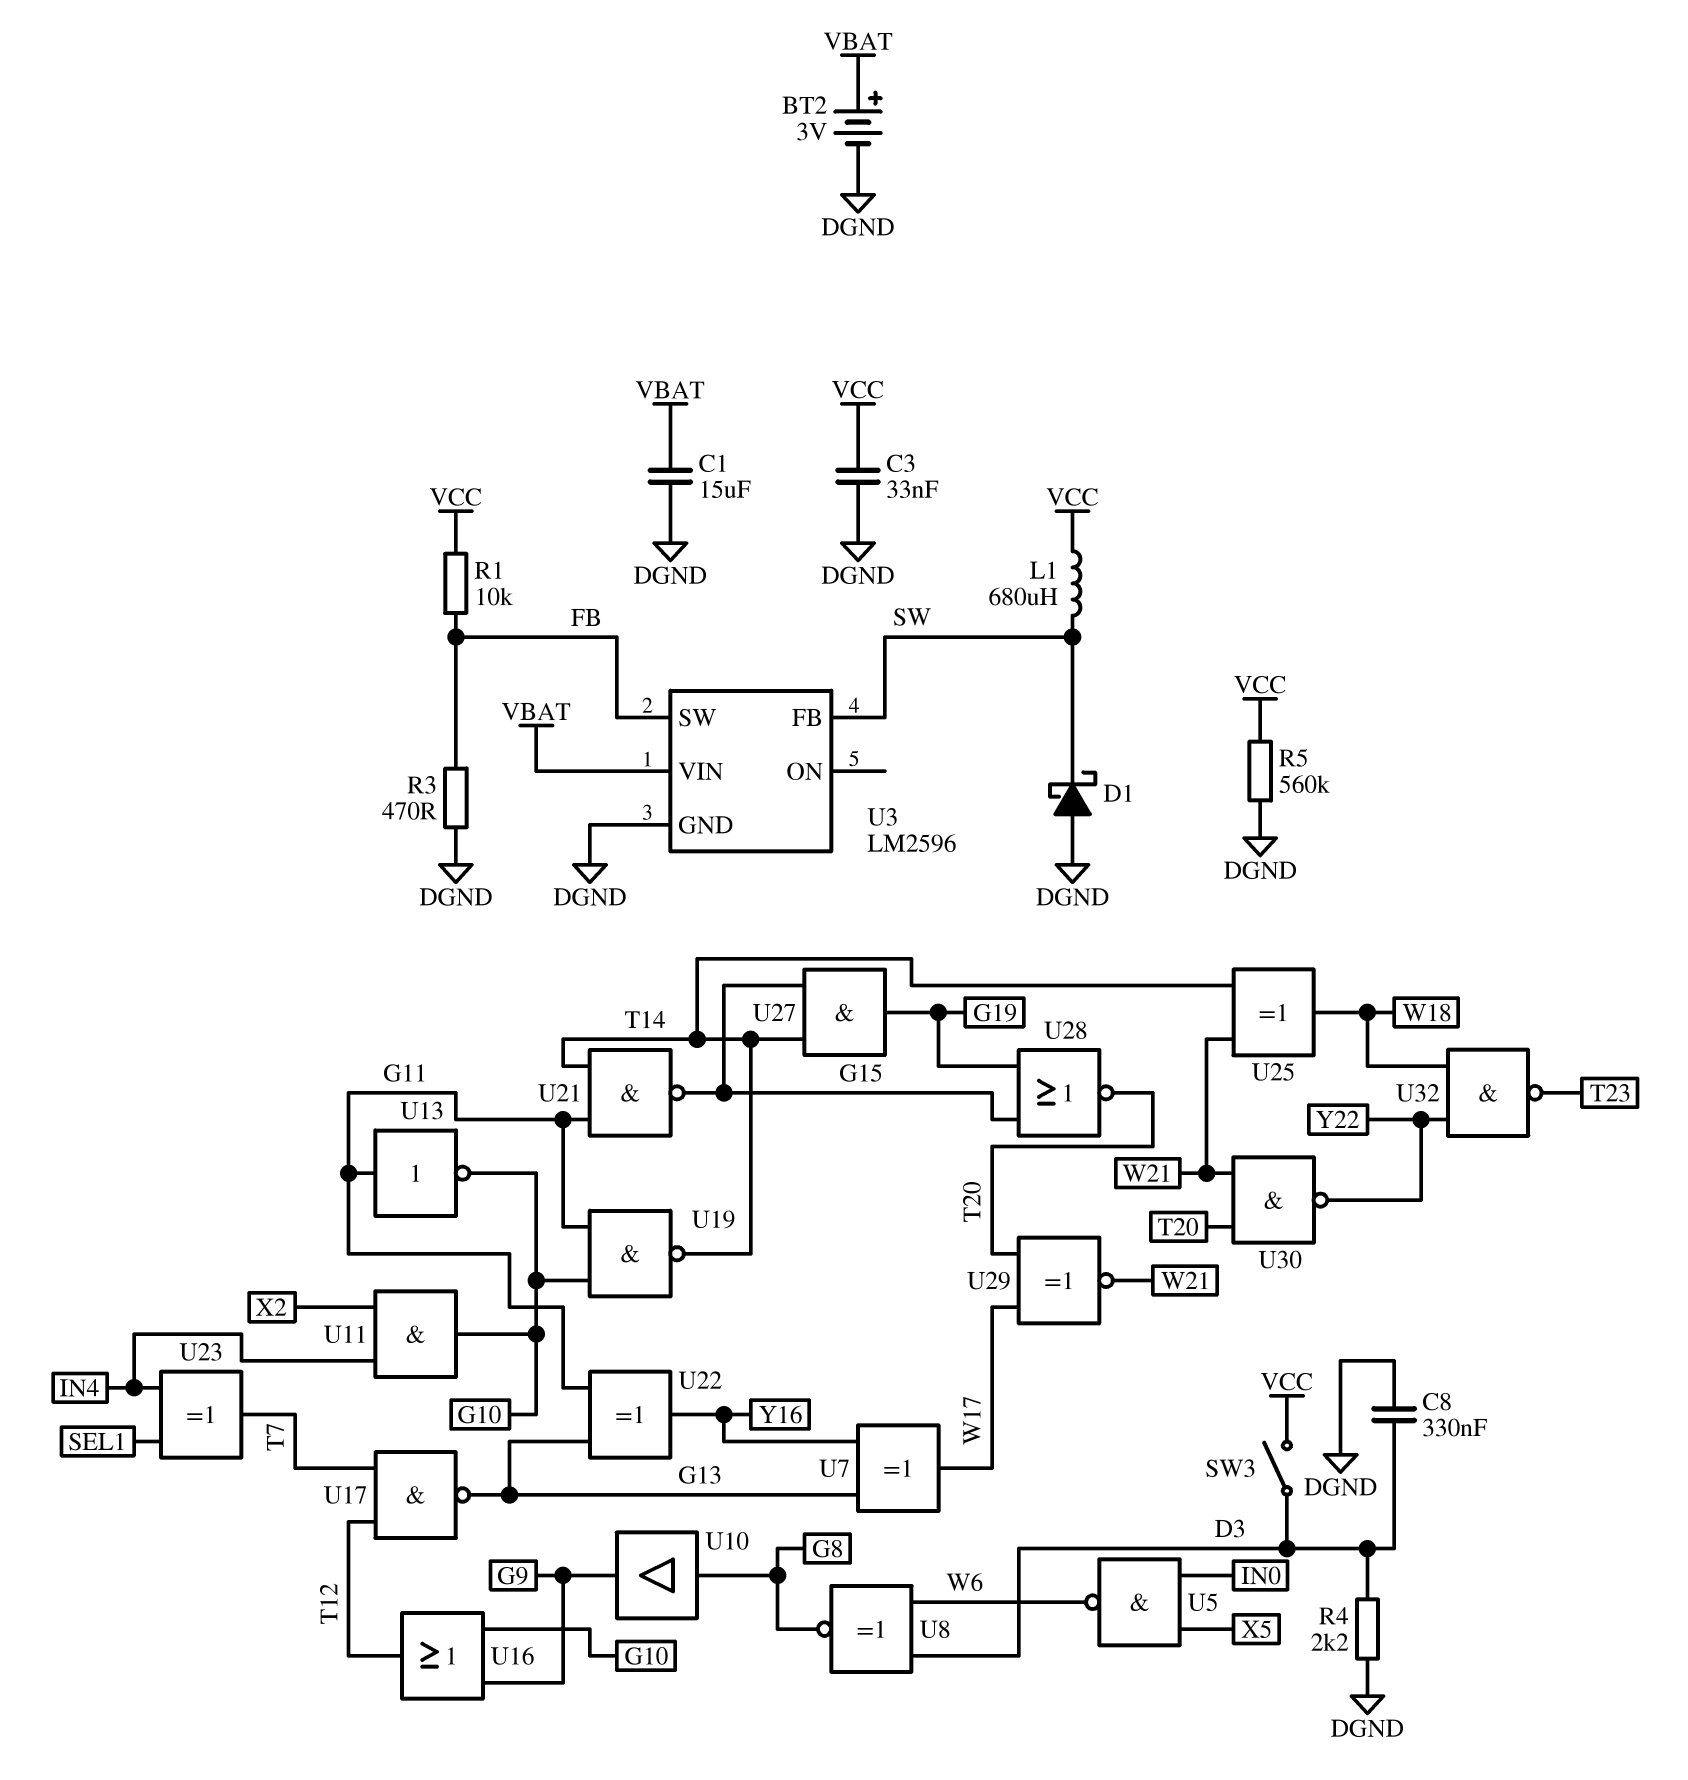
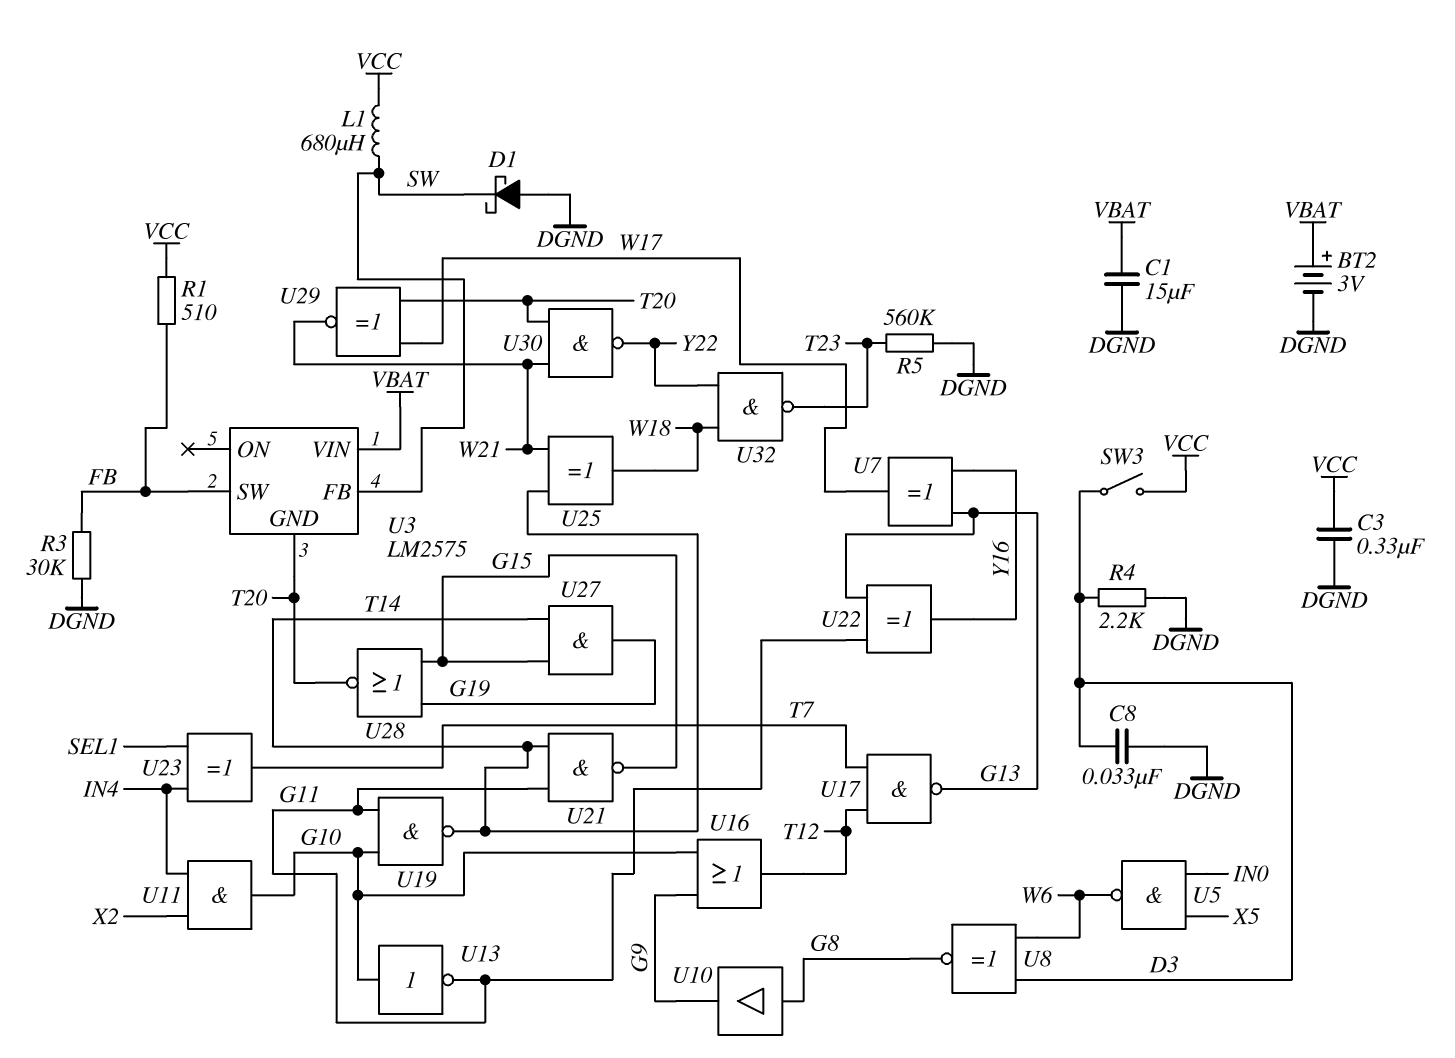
C3: 33nF (DGND, VCC) -> 330nF (DGND, VCC)
C8: 330nF (D3, DGND) -> 33nF (D3, DGND)
R1: 10k (FB, VCC) -> 510 (FB, VCC)
R3: 470 (DGND, FB) -> 30k (DGND, FB)
R5: 560k (DGND, VCC) -> 560k (DGND, T23)
U3: LM2596 -> LM2575
U3 pin GND: DGND -> T20
U13: NOT (in G11, out G10) -> NOT (in G10, out G11)

